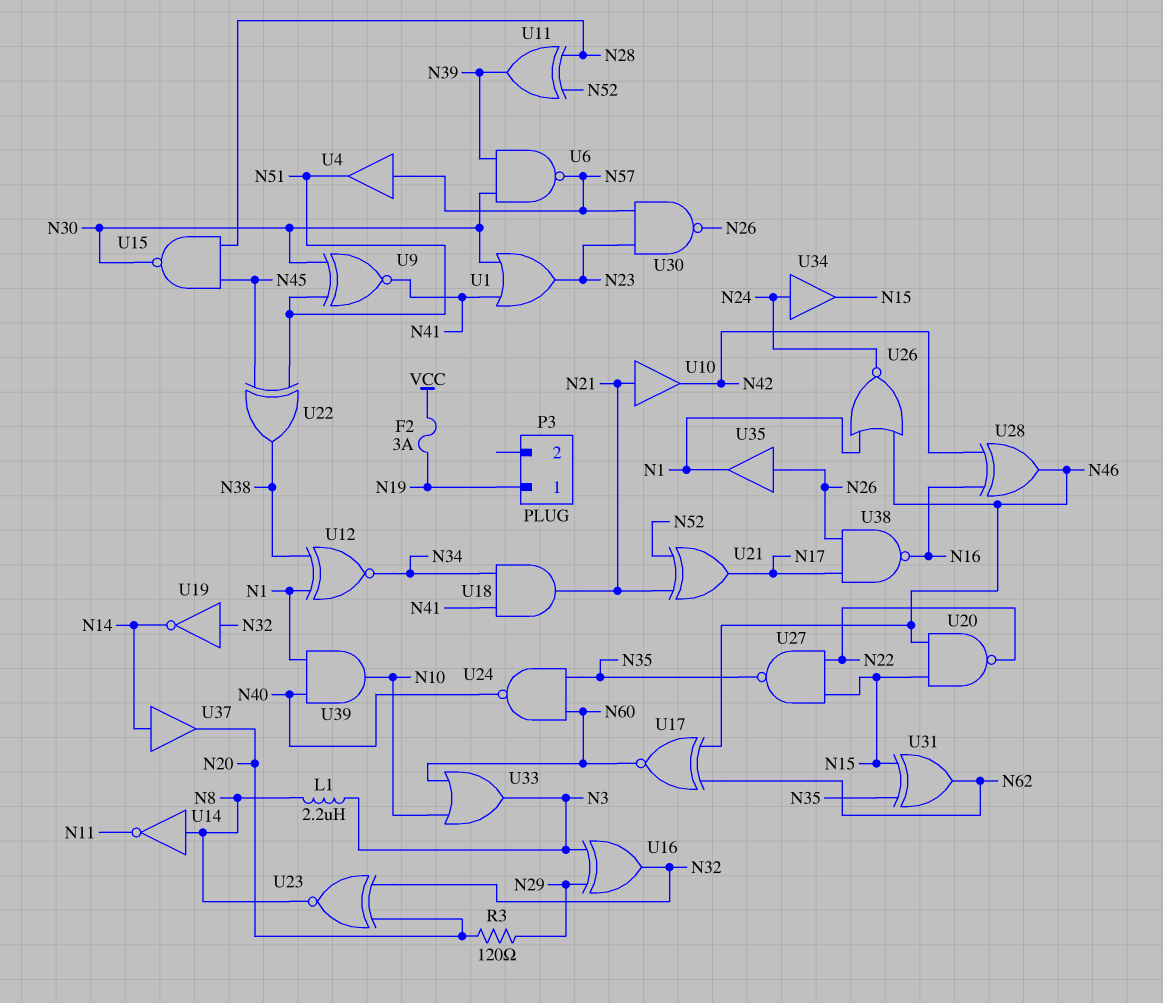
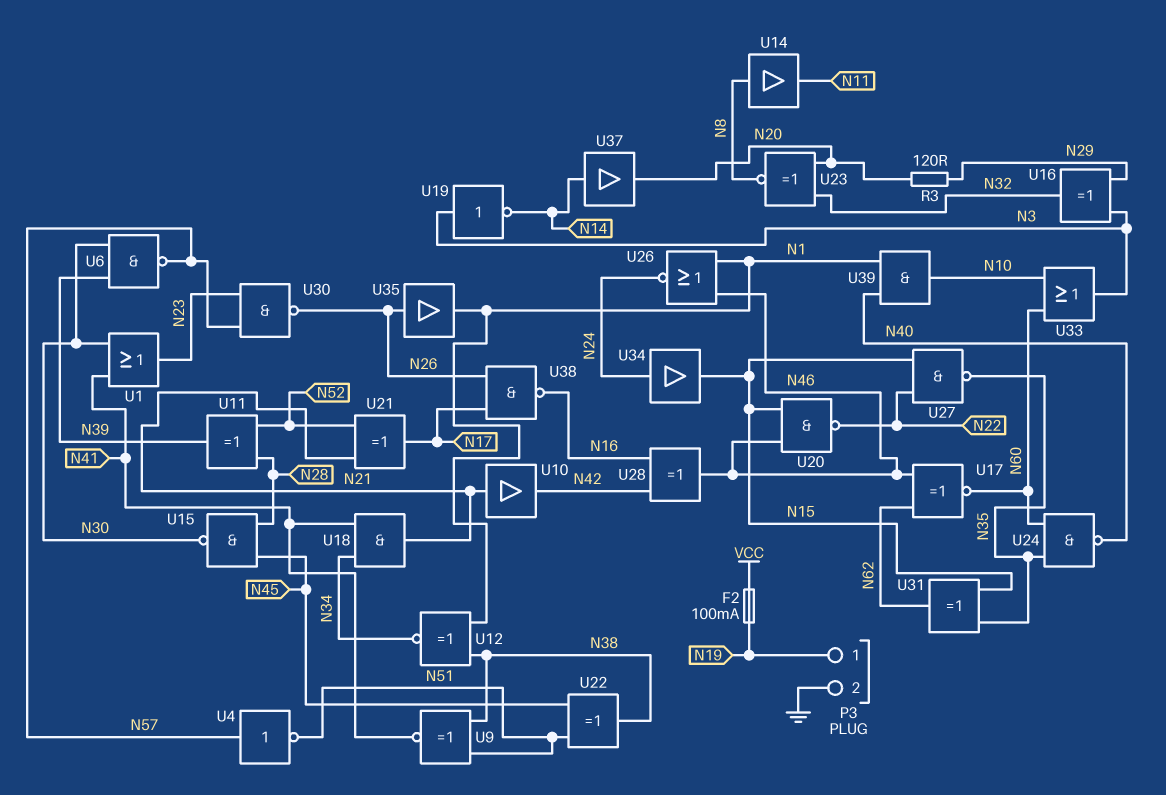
F2: 3A (N19, VCC) -> 100mA (N19, VCC)
L1: 2.2uH (N3, N8) -> none
P3 pin 2: none -> GND
U4: buffer (in N57, out N51) -> NOT (in N57, out N51)
U9: XNOR (in N30, in N51, out N41) -> XNOR (in N38, in N51, out N41)
U14: NOT (in N8, out N11) -> buffer (in N8, out N11)
U19: NOT (in N32, out N14) -> NOT (in N3, out N14)

